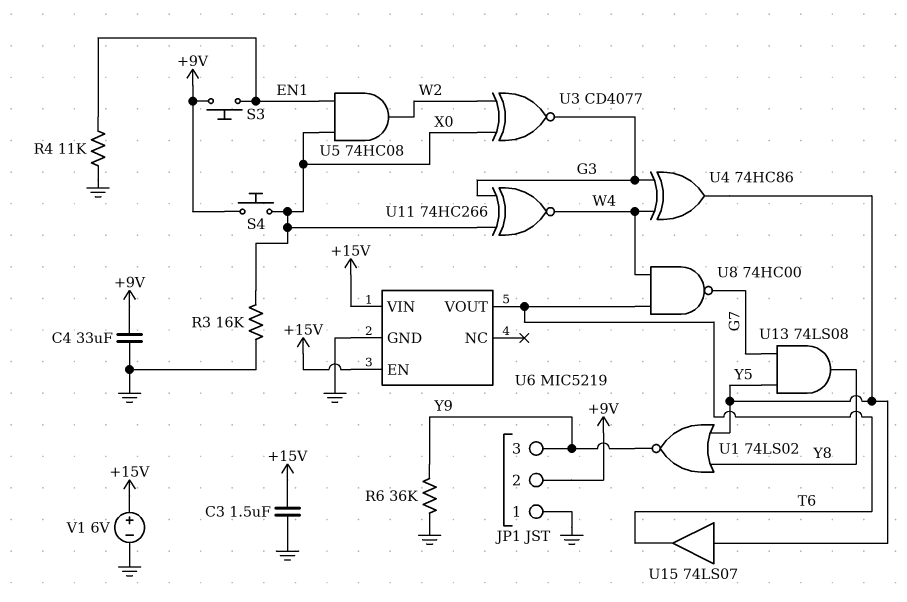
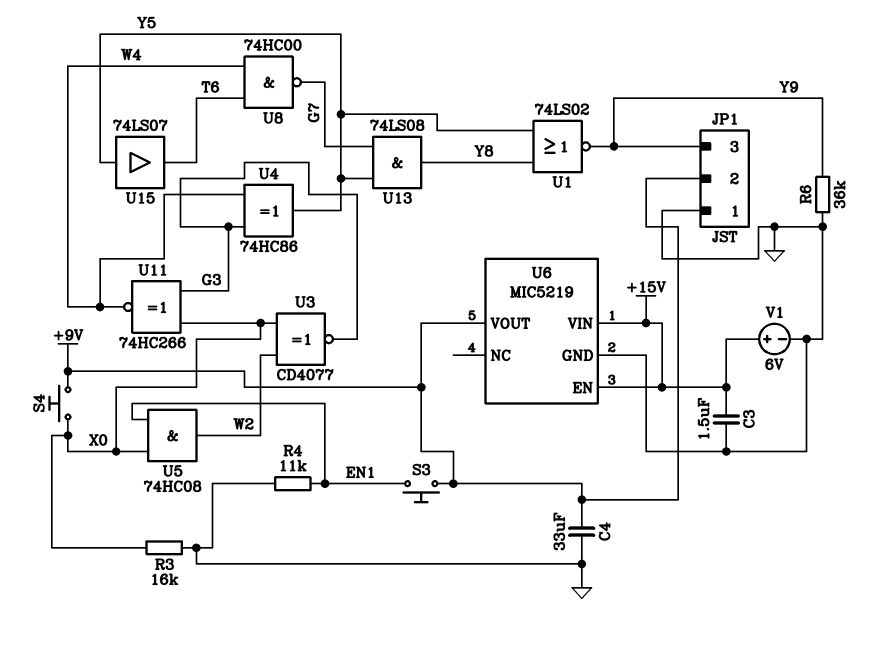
U6 pin VOUT: T6 -> +9V

